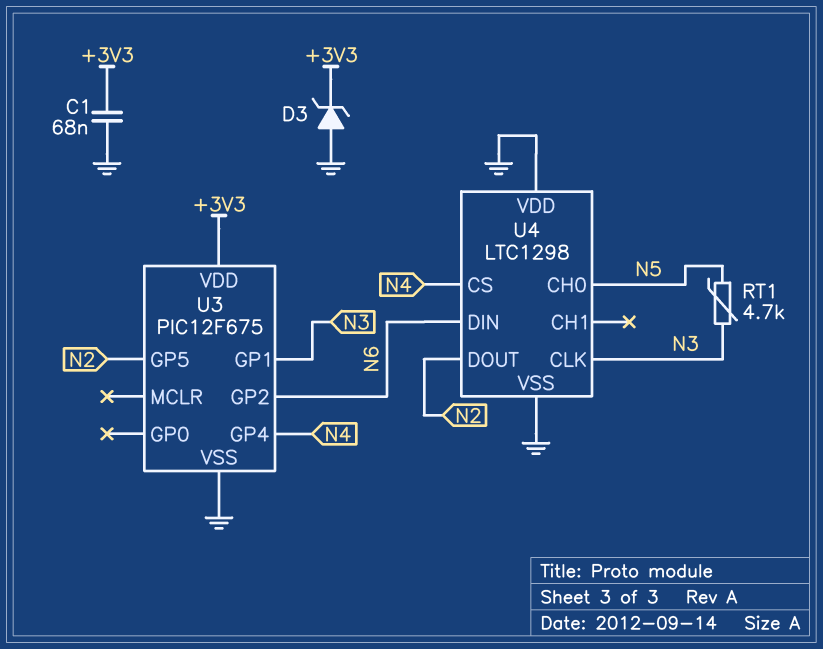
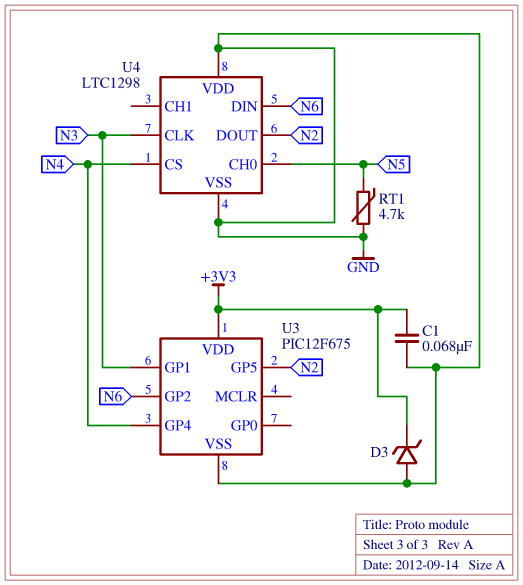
RT1: 4.7k (N3, N5) -> 4.7k (GND, N5)

